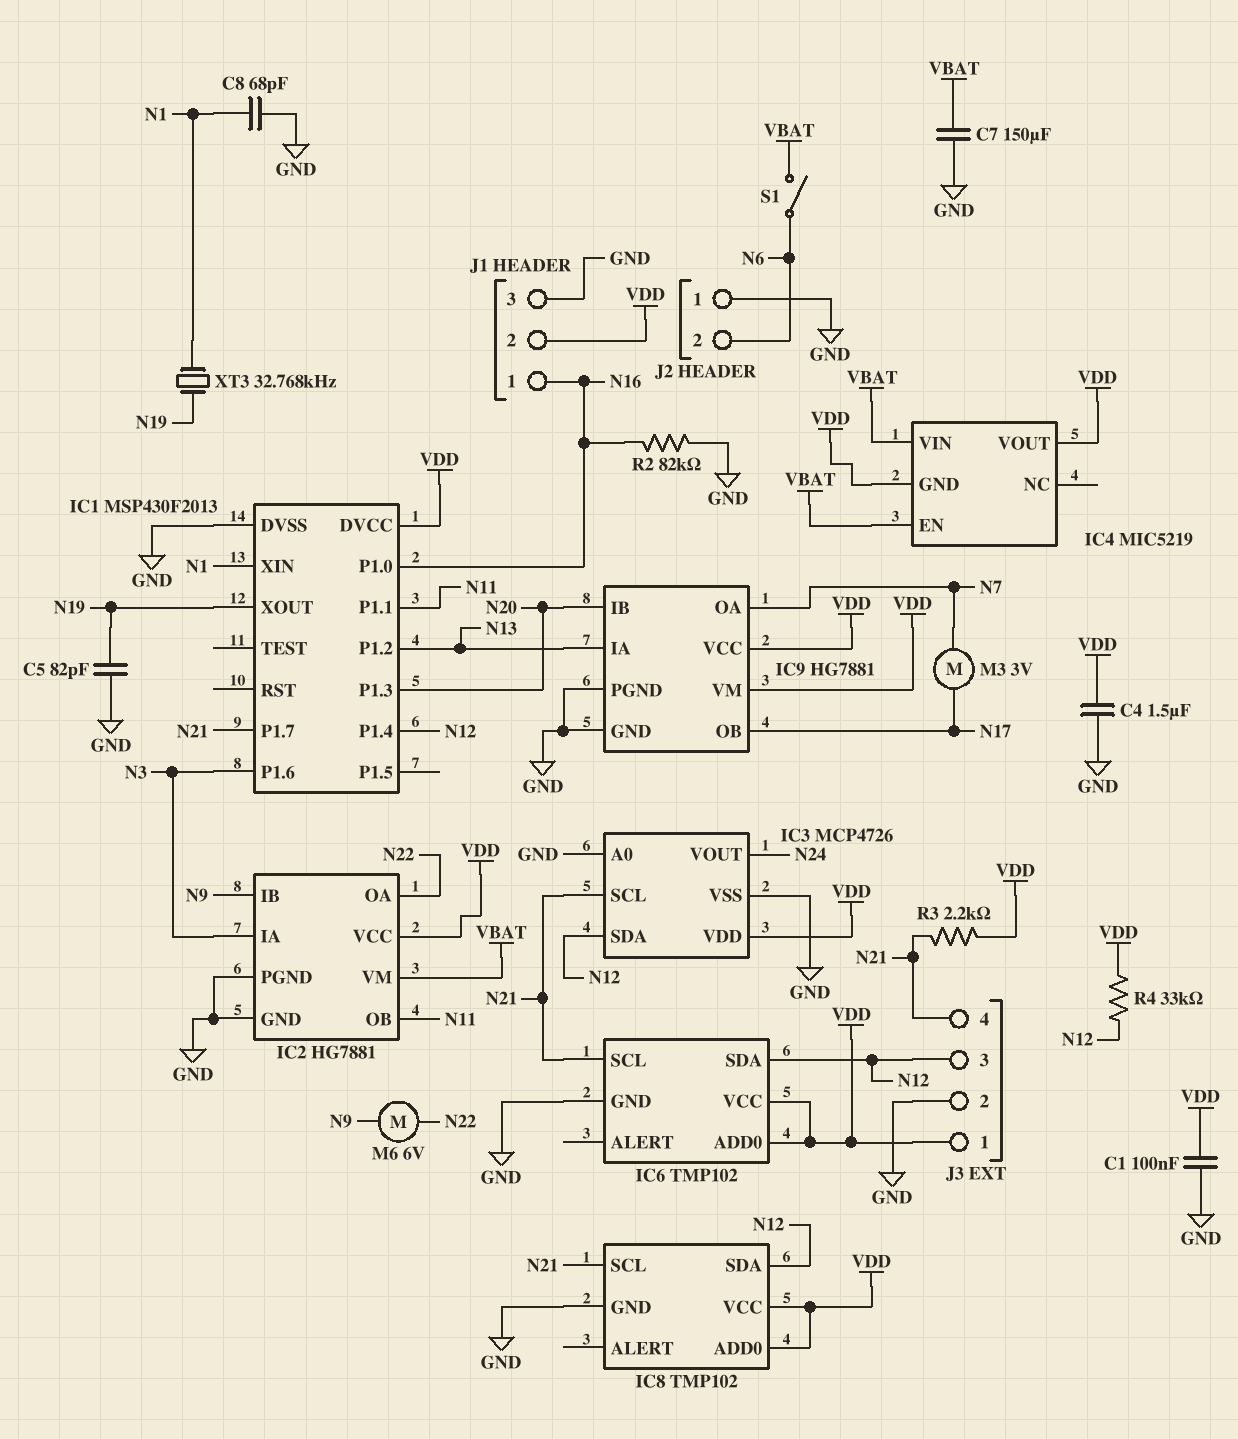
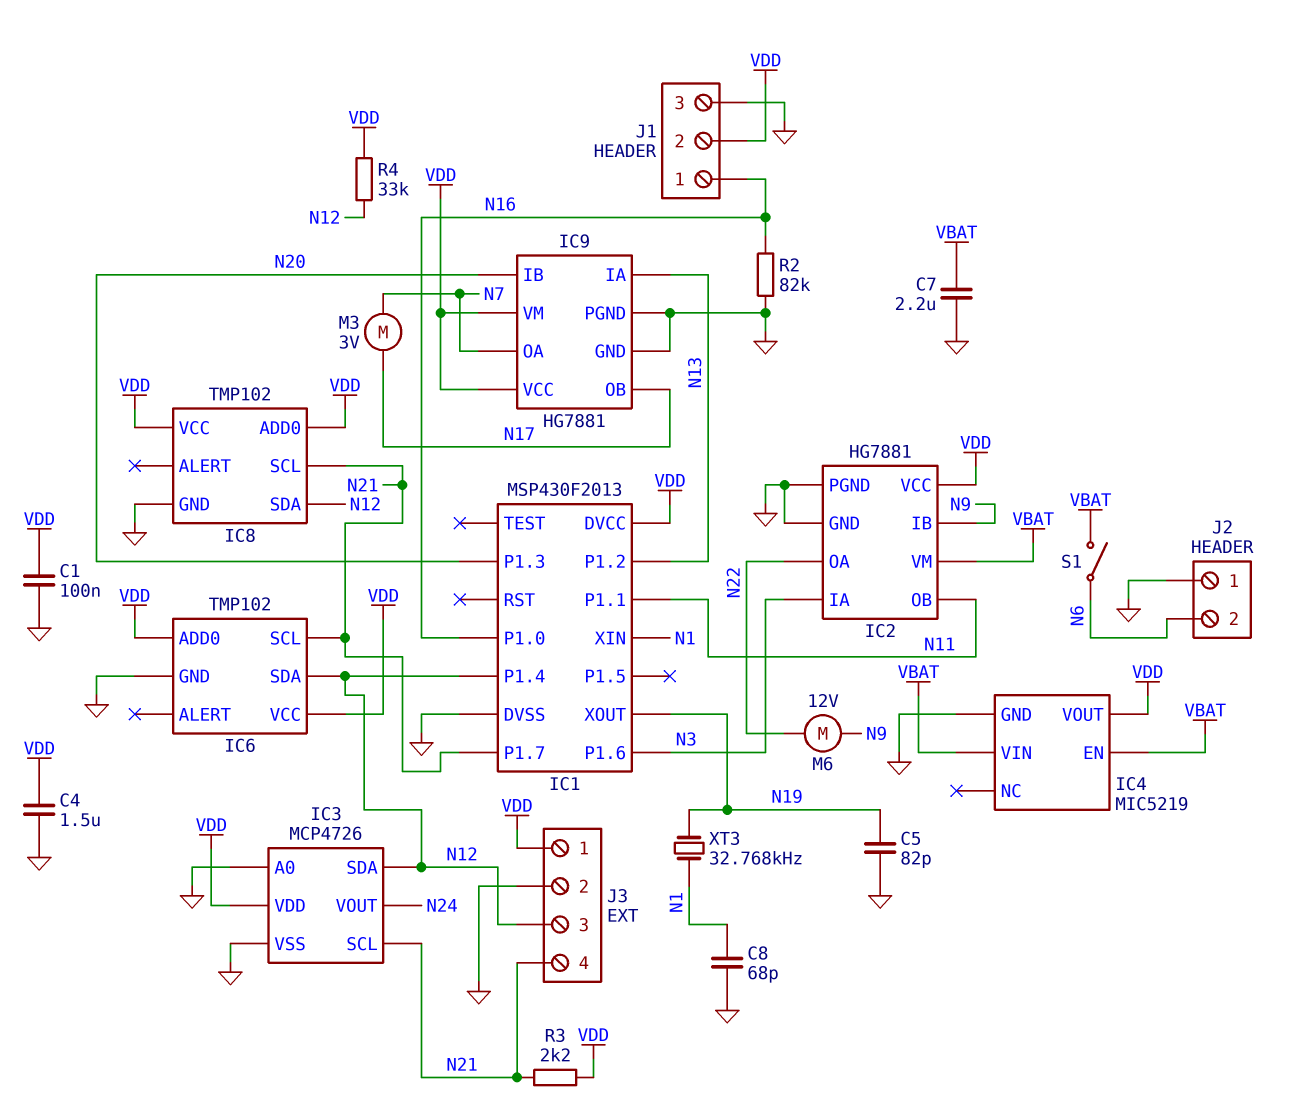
C7: 150uF (GND, VBAT) -> 2.2uF (GND, VBAT)
IC4 pin GND: VDD -> GND
M6: motor 6V (N9, N22) -> motor 12V (N9, N22)

